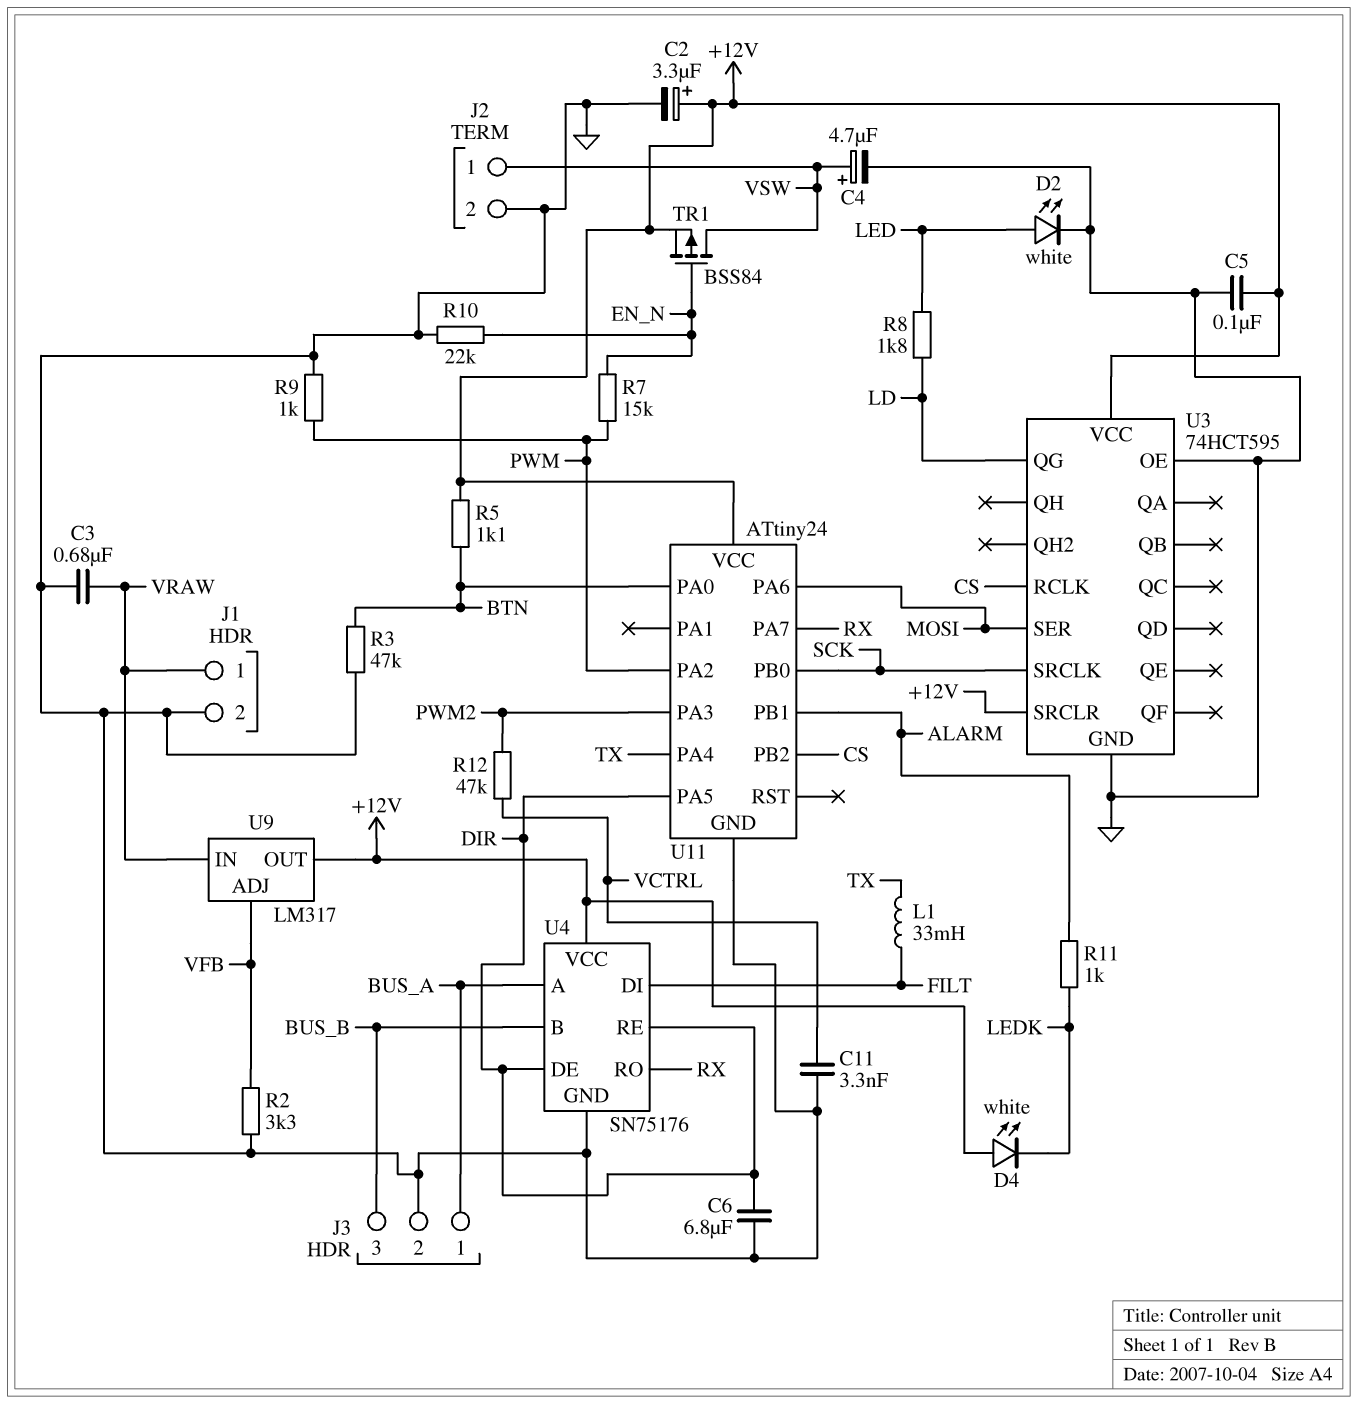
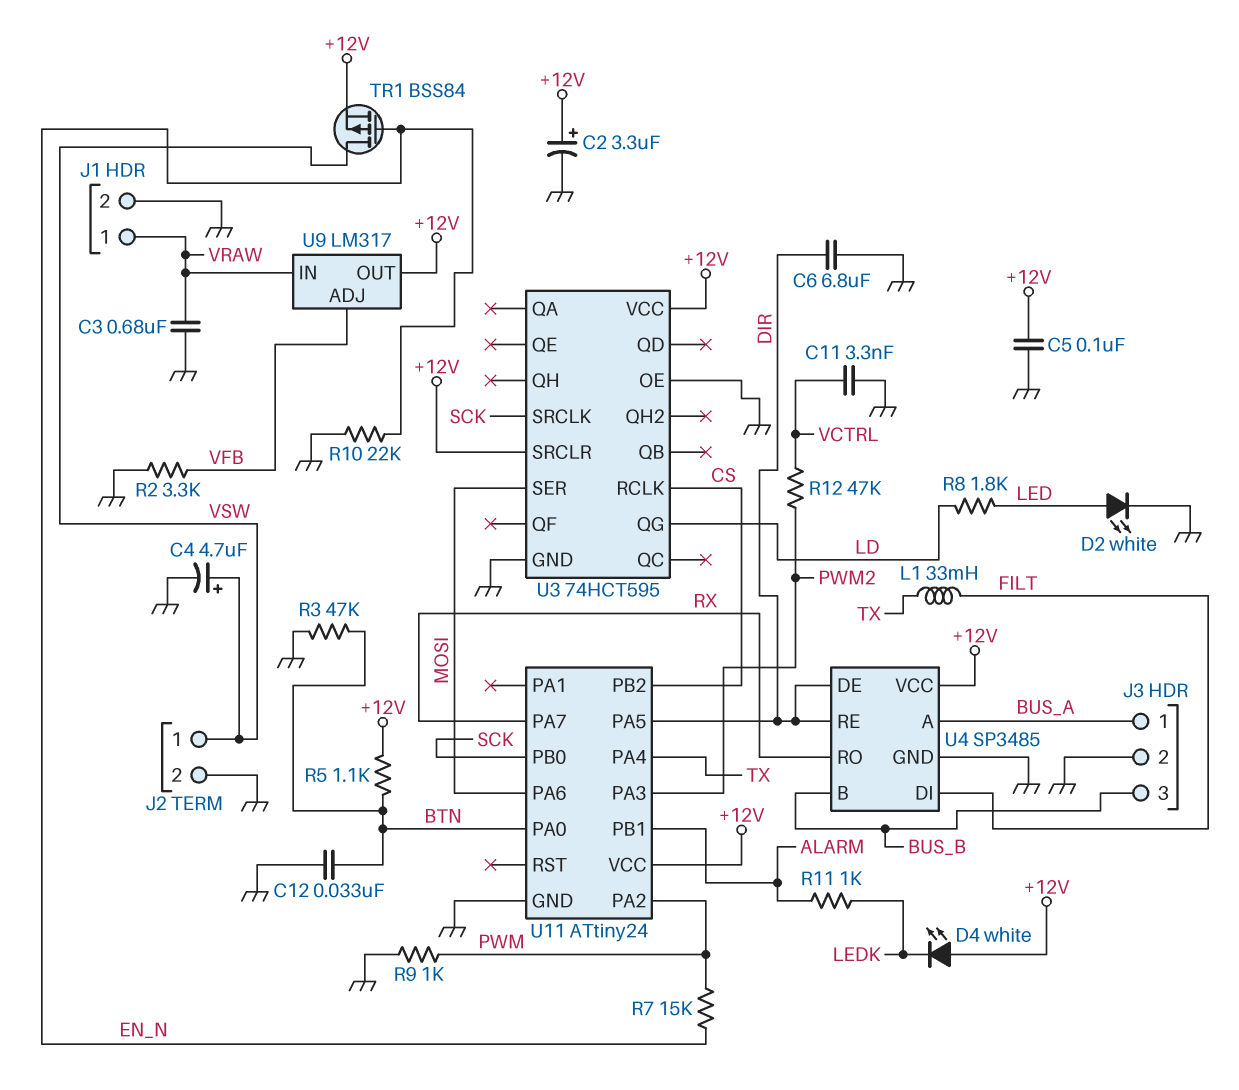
C12: none -> 33nF (BTN, GND)
U4: SN75176 -> SP3485

